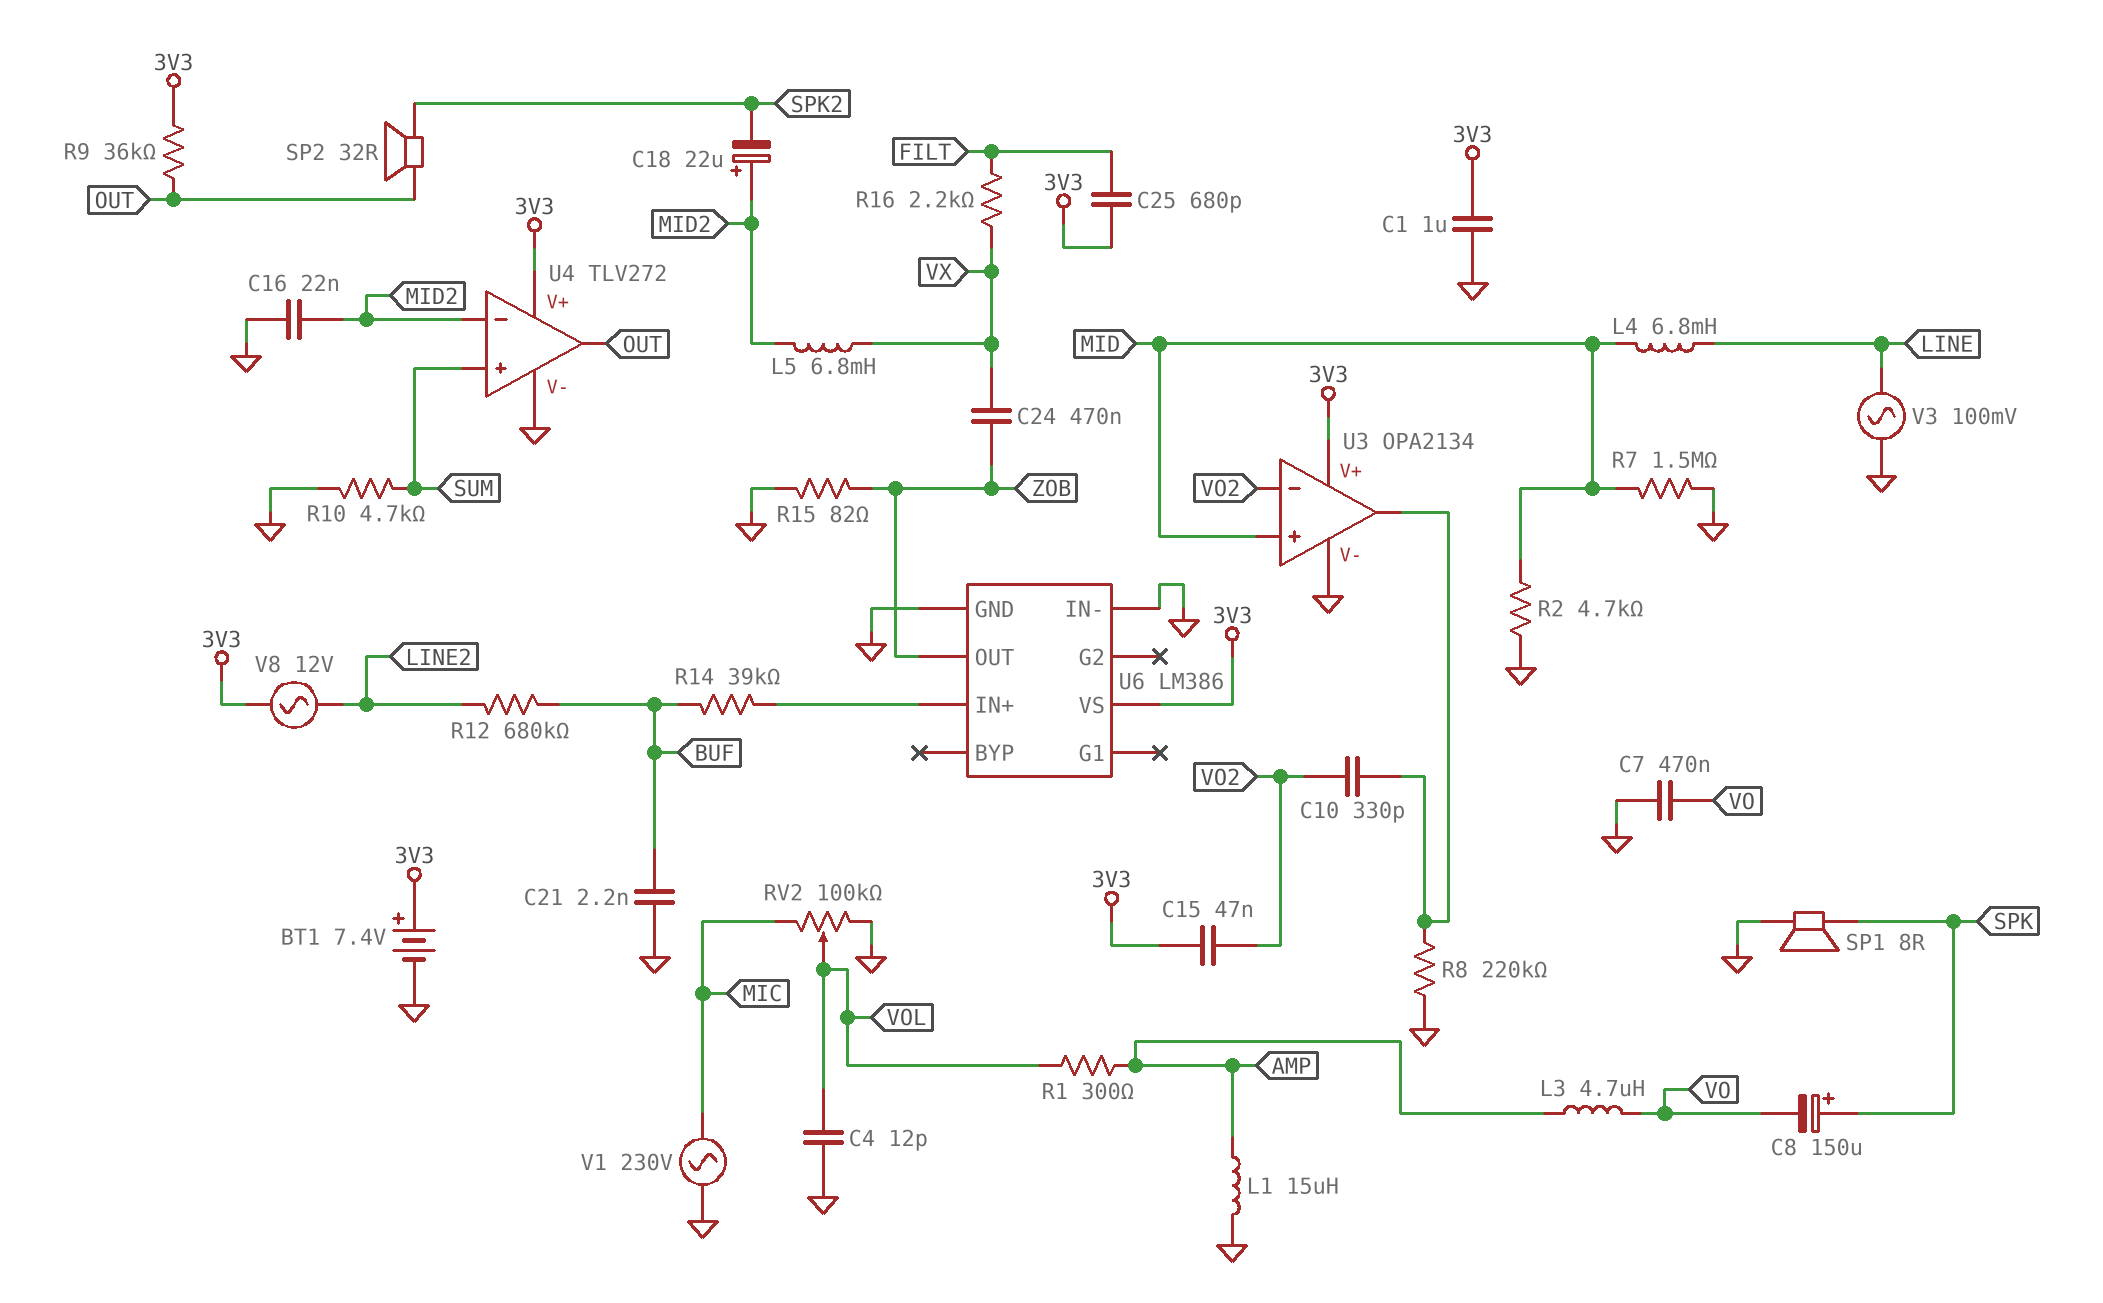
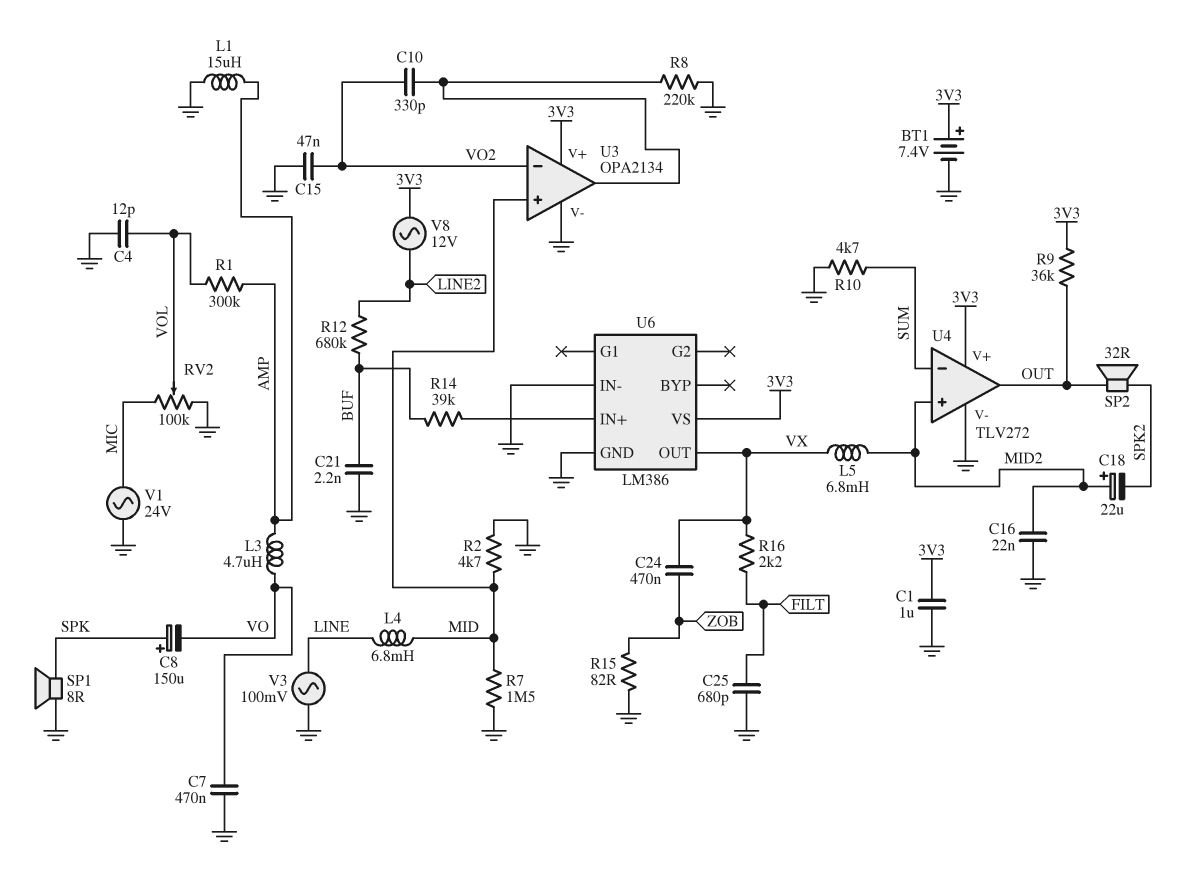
C15: 47nF (3V3, VO2) -> 47nF (GND, VO2)
C25: 680pF (3V3, FILT) -> 680pF (FILT, GND)
R1: 300 (AMP, VOL) -> 300k (AMP, VOL)
U4 pin in+: SUM -> MID2
U4 pin in-: MID2 -> SUM
U6 pin OUT: ZOB -> VX
V1: AC 230V (GND, MIC) -> AC 24V (GND, MIC)

